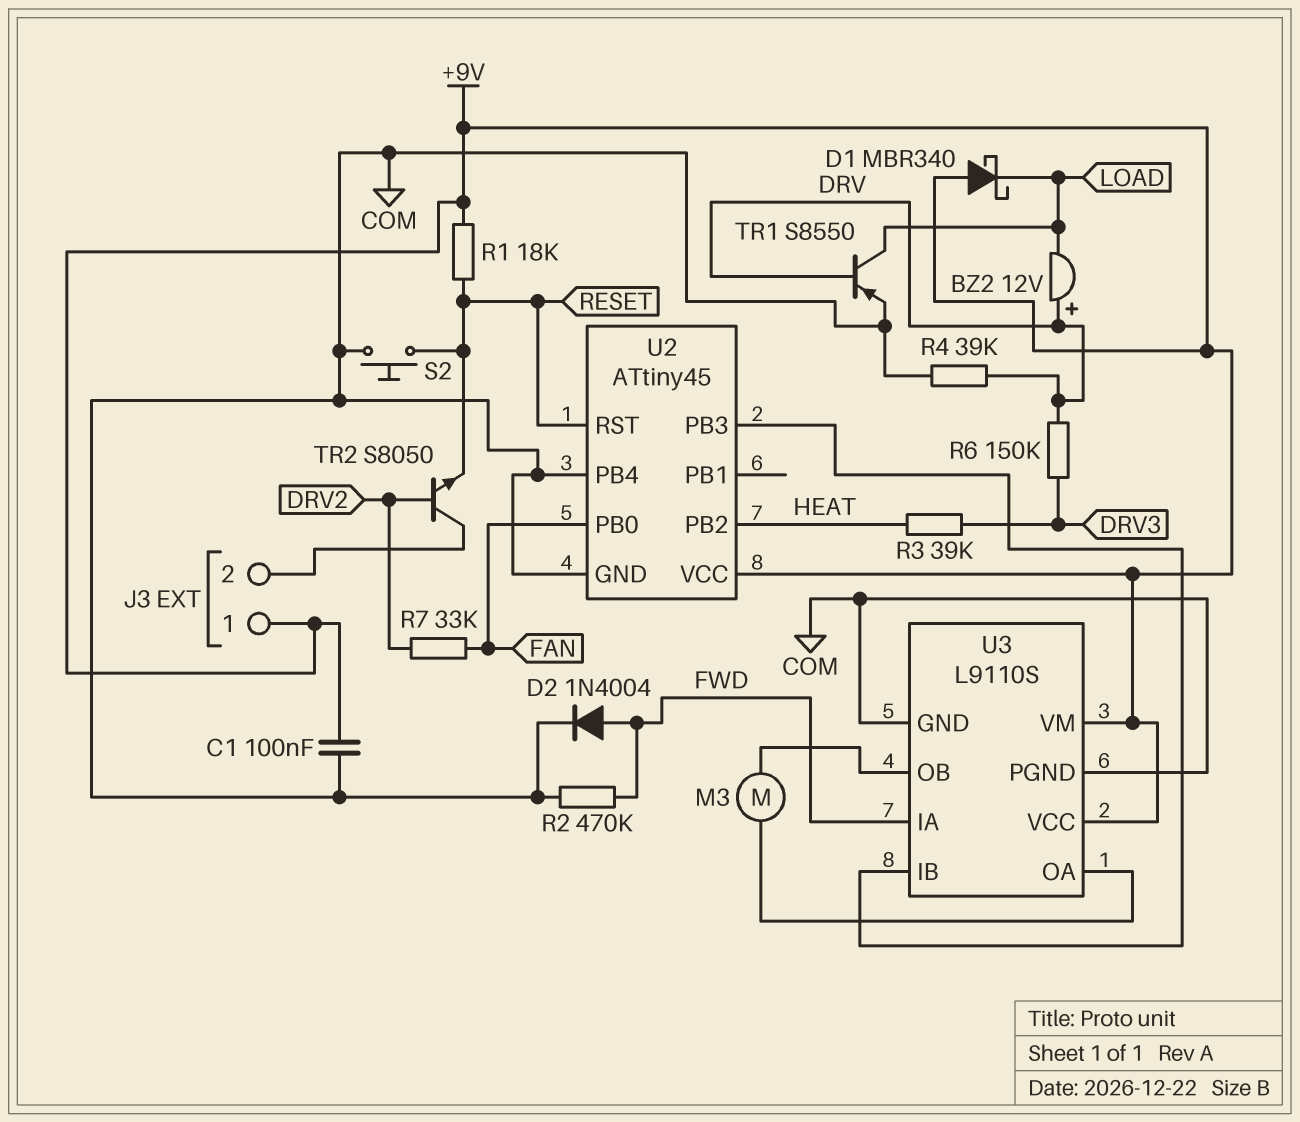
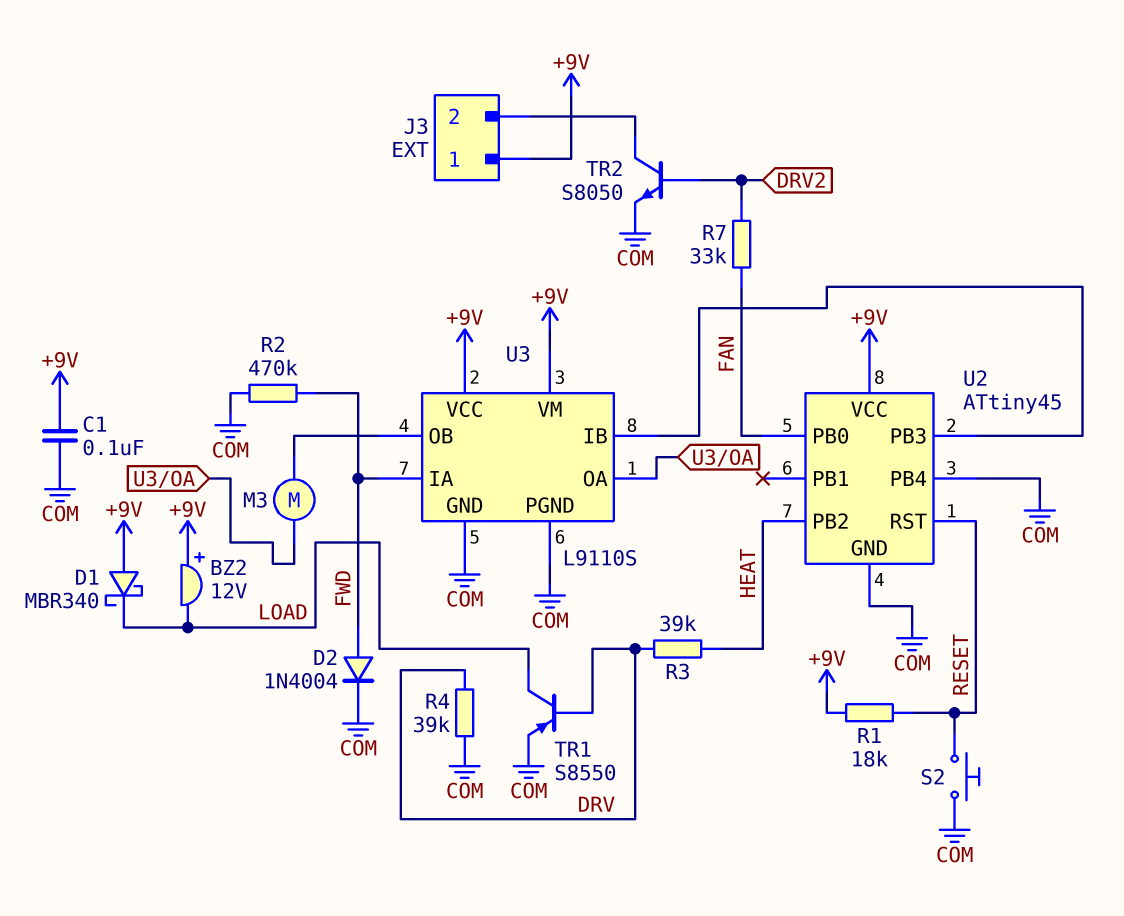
BZ2: buzzer 12V (plus DRV, minus LOAD) -> buzzer 12V (plus +9V, minus LOAD)
R3: 39k (DRV3, HEAT) -> 39k (DRV, HEAT)
R6: 150k (DRV, DRV3) -> none
TR2: NPN S8050 (B DRV2, C J3/2, E RESET) -> NPN S8050 (B DRV2, C J3/2, E COM)

